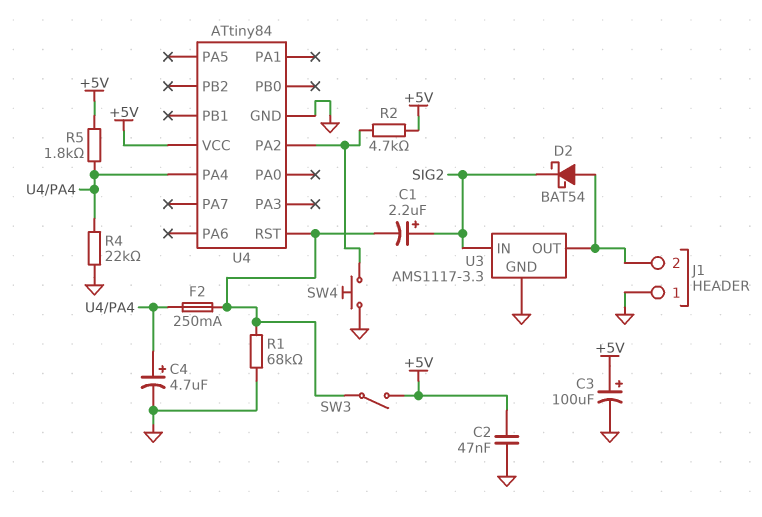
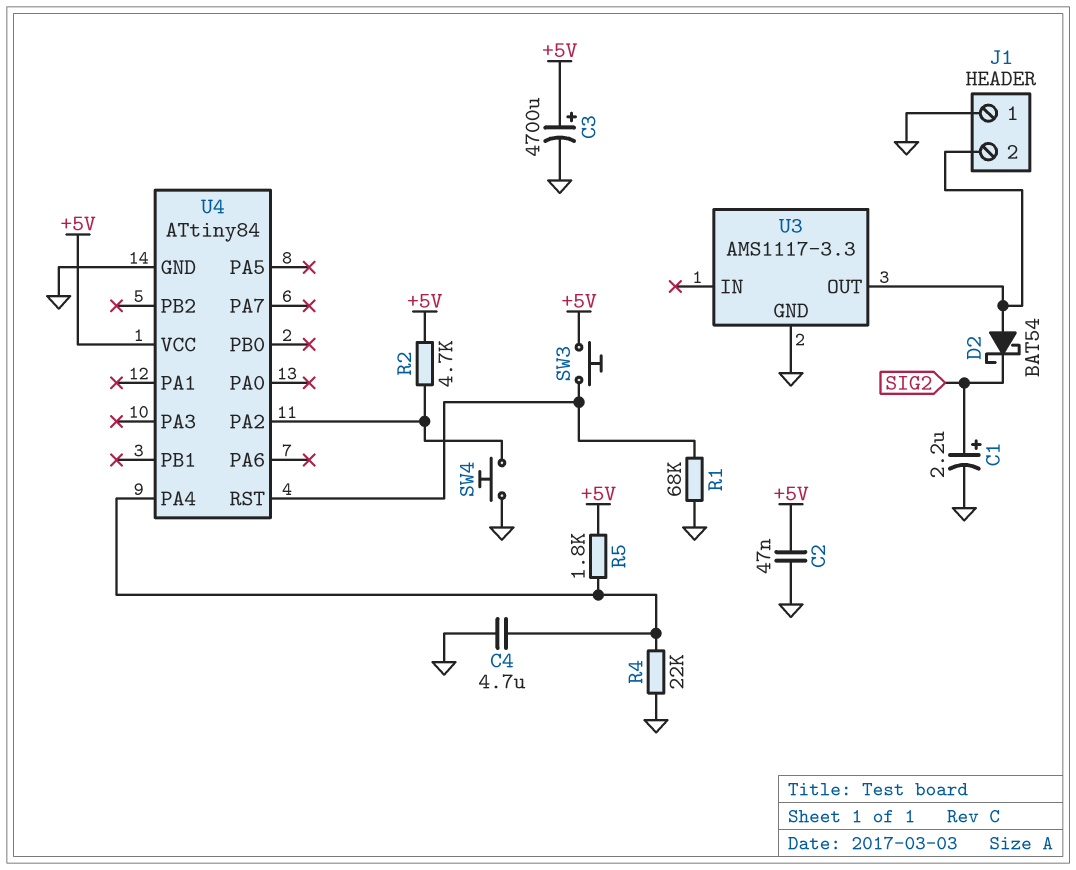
C1: 2.2uF (plus SIG2, minus U4/RST) -> 2.2uF (plus SIG2, minus GND)
C3: 100uF (plus +5V, minus GND) -> 4700uF (plus +5V, minus GND)
C4: 4.7uF (plus U4/PA4, minus GND) -> 4.7uF (GND, U4/PA4)
F2: 250mA (U4/PA4, U4/RST) -> none
SW3: switch (+5V, U4/RST) -> button (+5V, U4/RST)
U3 pin IN: SIG2 -> none

